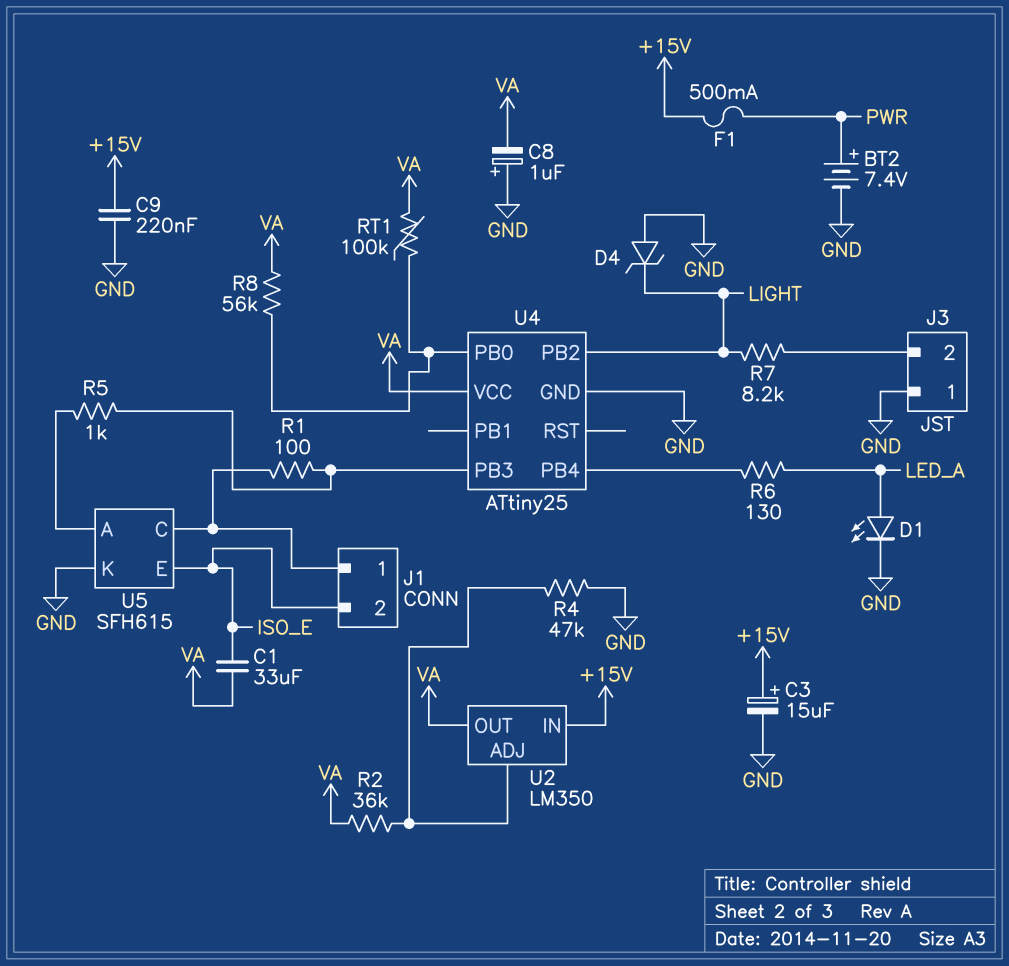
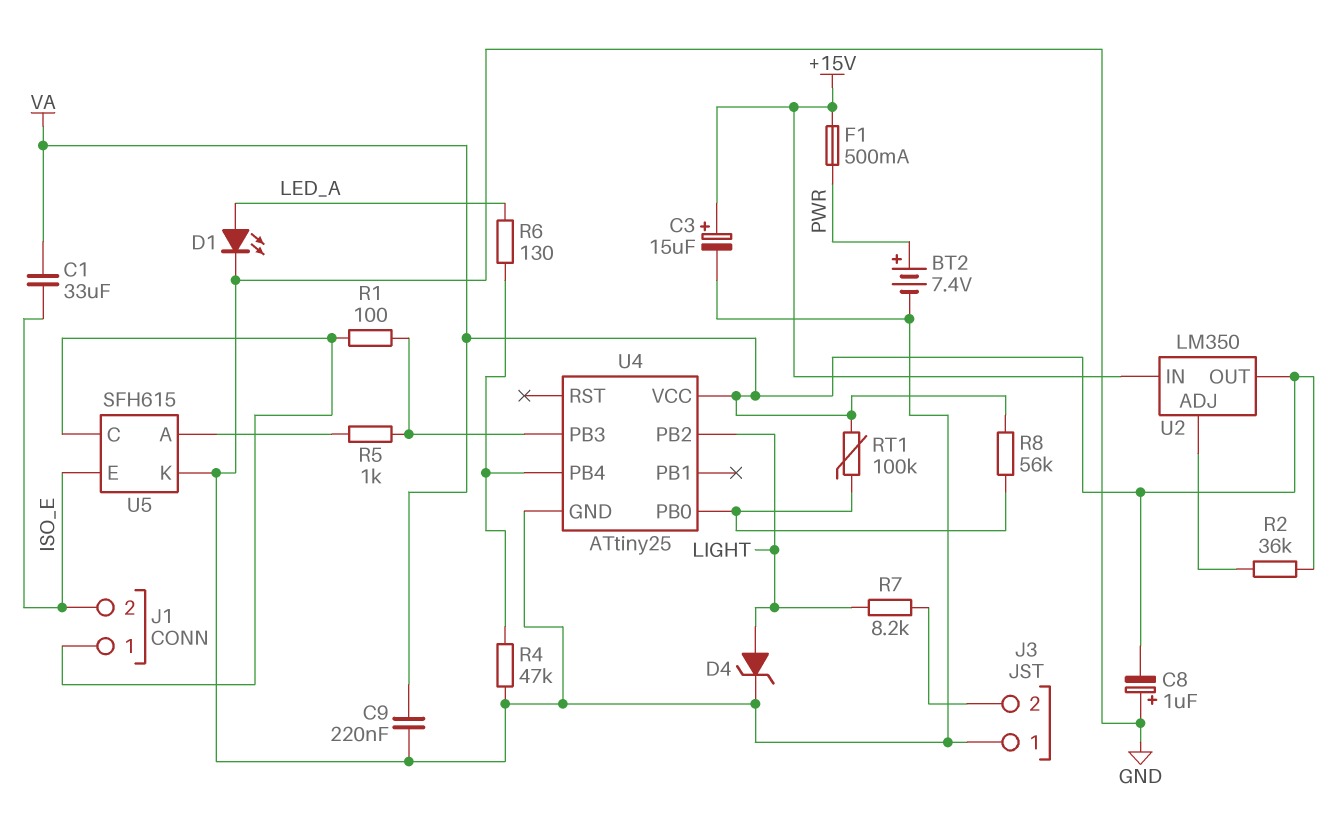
C9: 220nF (+15V, GND) -> 220nF (GND, VA)
D4: zener (A GND, K LIGHT) -> zener (A LIGHT, K GND)
R4: 47k (GND, U2/ADJ) -> 47k (GND, U4/PB4)

